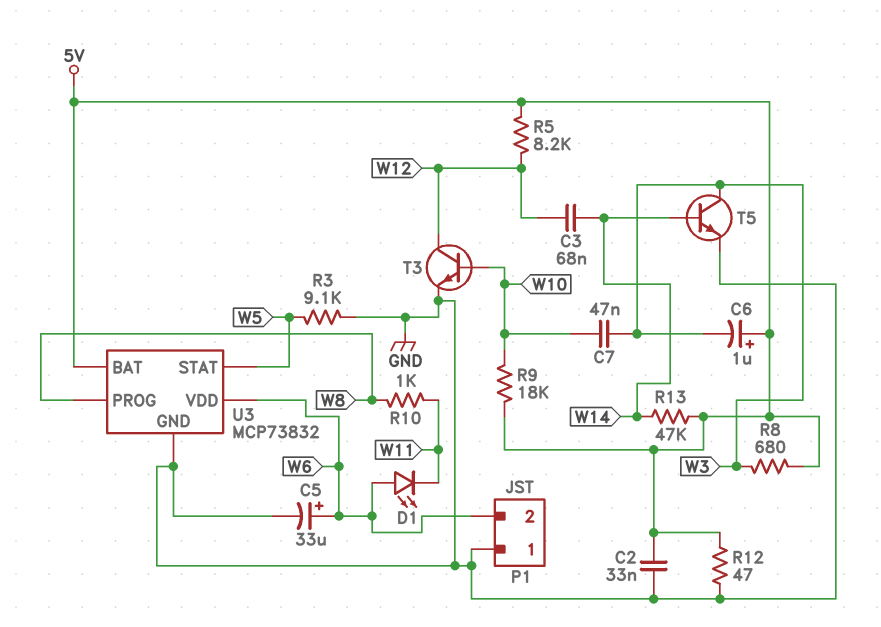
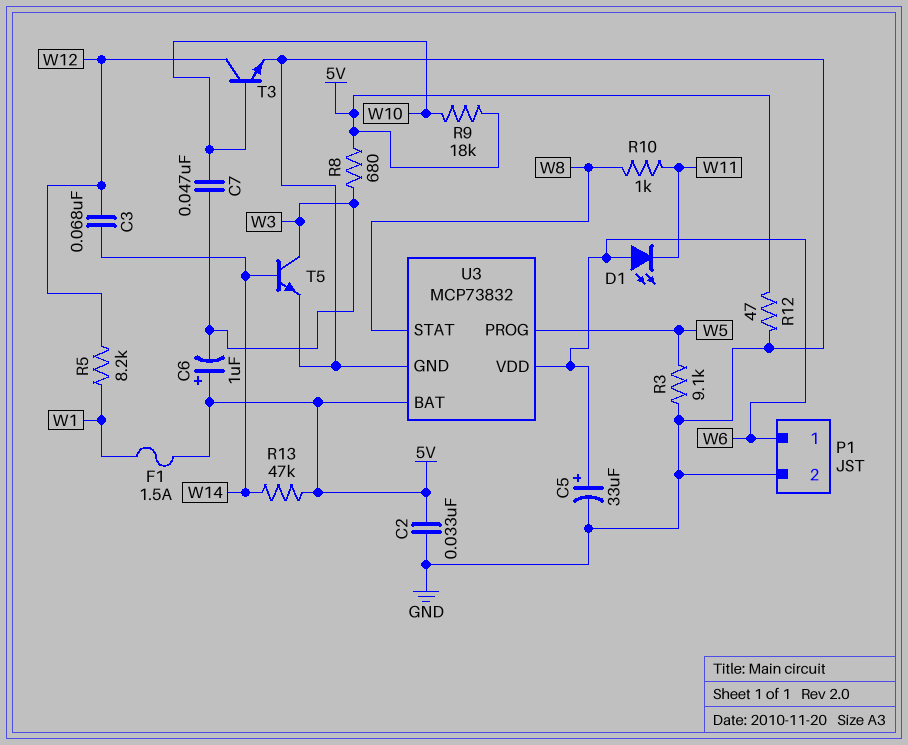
F1: none -> 1.5A (5V, W1)
P1 pin 1: GND -> W6
P1 pin 2: W6 -> GND
R5: 8.2k (5V, W12) -> 8.2k (W1, W12)
U3 pin PROG: W8 -> W5
U3 pin STAT: W5 -> W8

